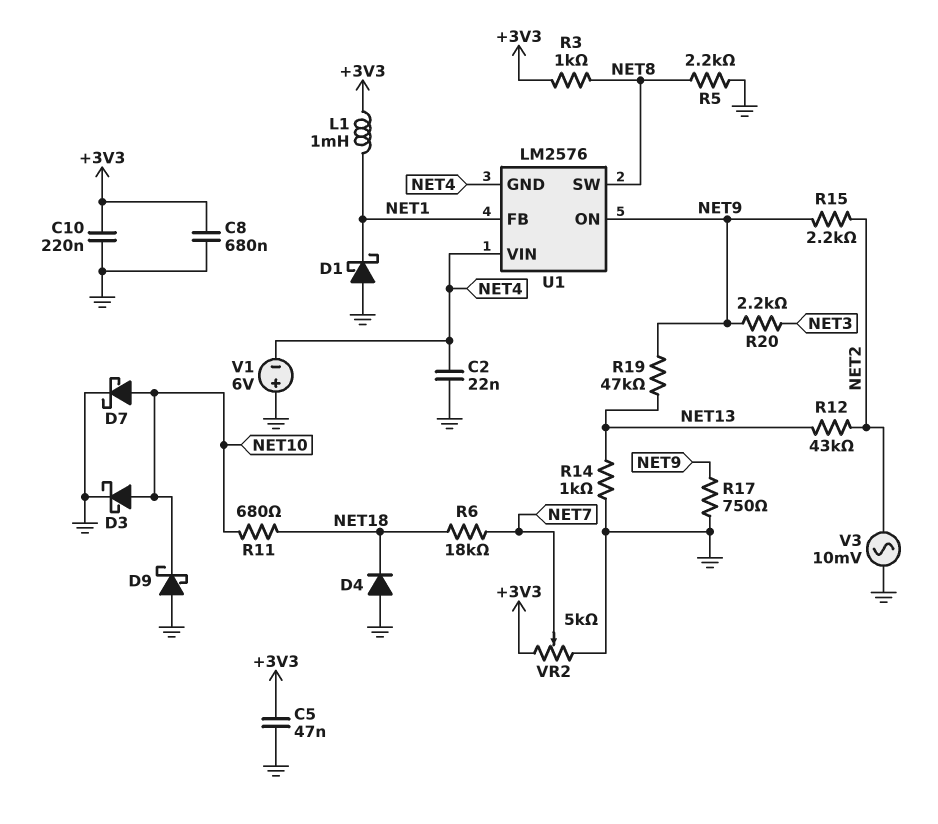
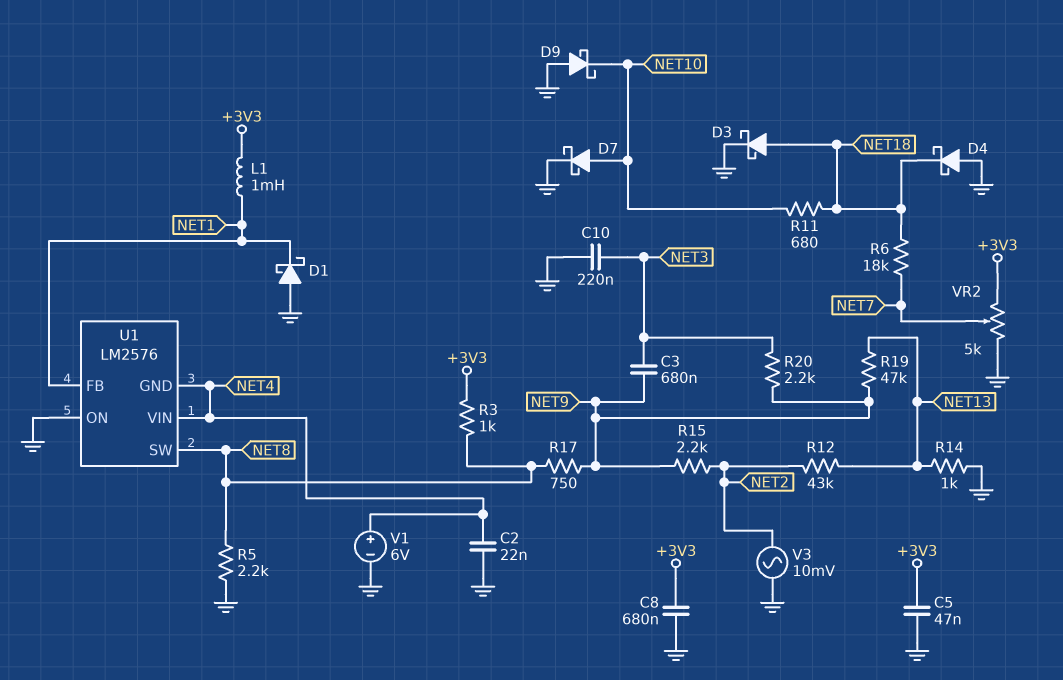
C3: none -> 680nF (NET3, NET9)
C10: 220nF (+3V3, GND) -> 220nF (GND, NET3)
D3: schottky (A NET10, K GND) -> schottky (A NET18, K GND)
D4: diode (A GND, K NET18) -> schottky (A GND, K NET18)
R17: 750 (GND, NET9) -> 750 (NET8, NET9)
U1 pin ON: NET9 -> GND
V1: 6V (plus GND, minus NET4) -> 6V (plus NET4, minus GND)

